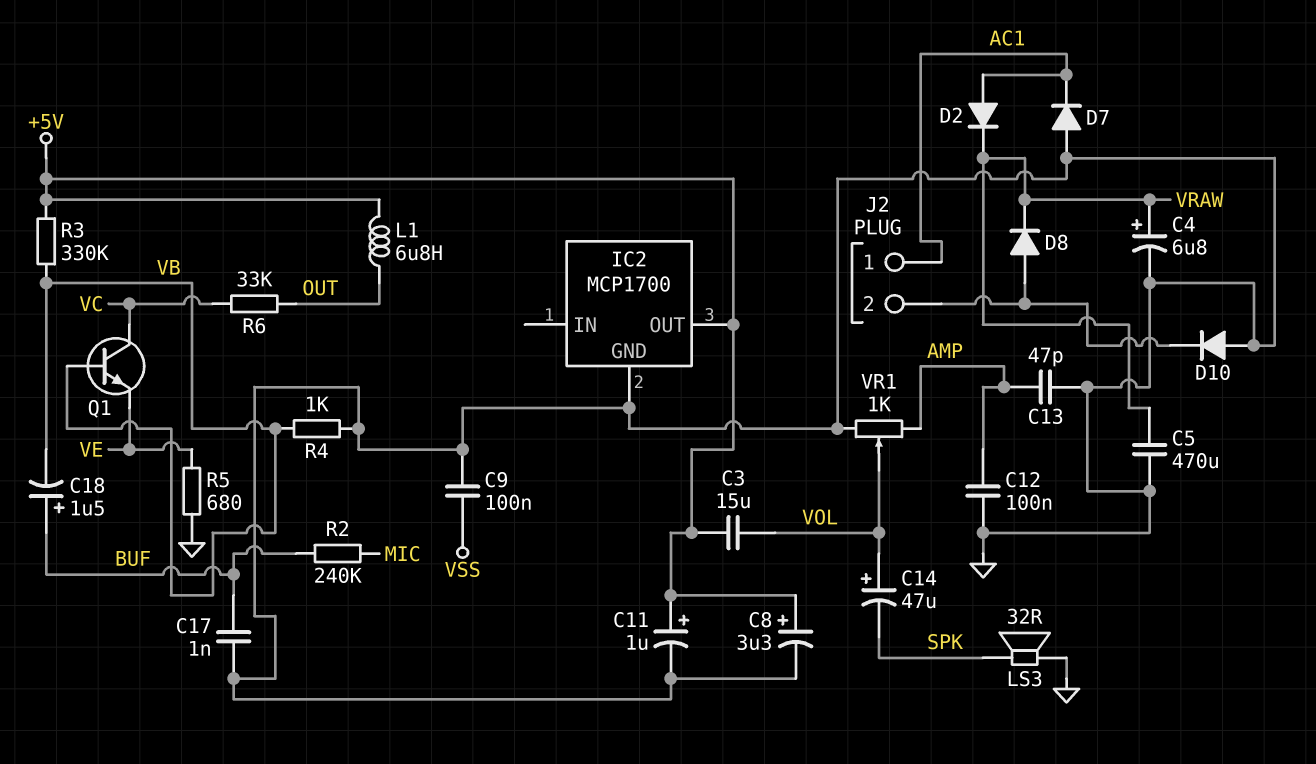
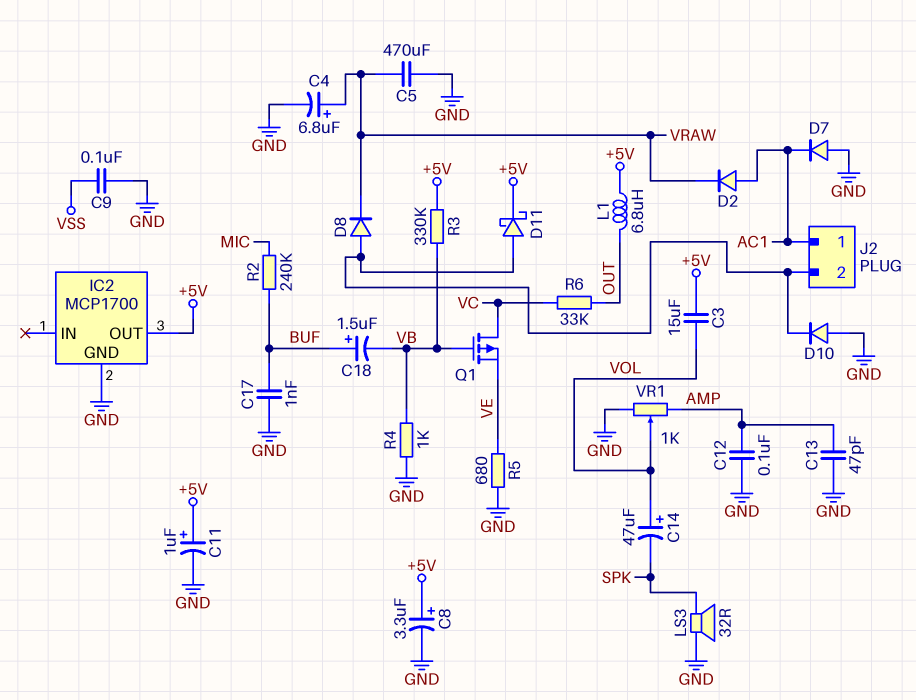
D11: none -> schottky (A J2/2, K +5V)
Q1: NPN (B VB, C VC, E VE) -> PMOS (G VB, D VC, S VE)

